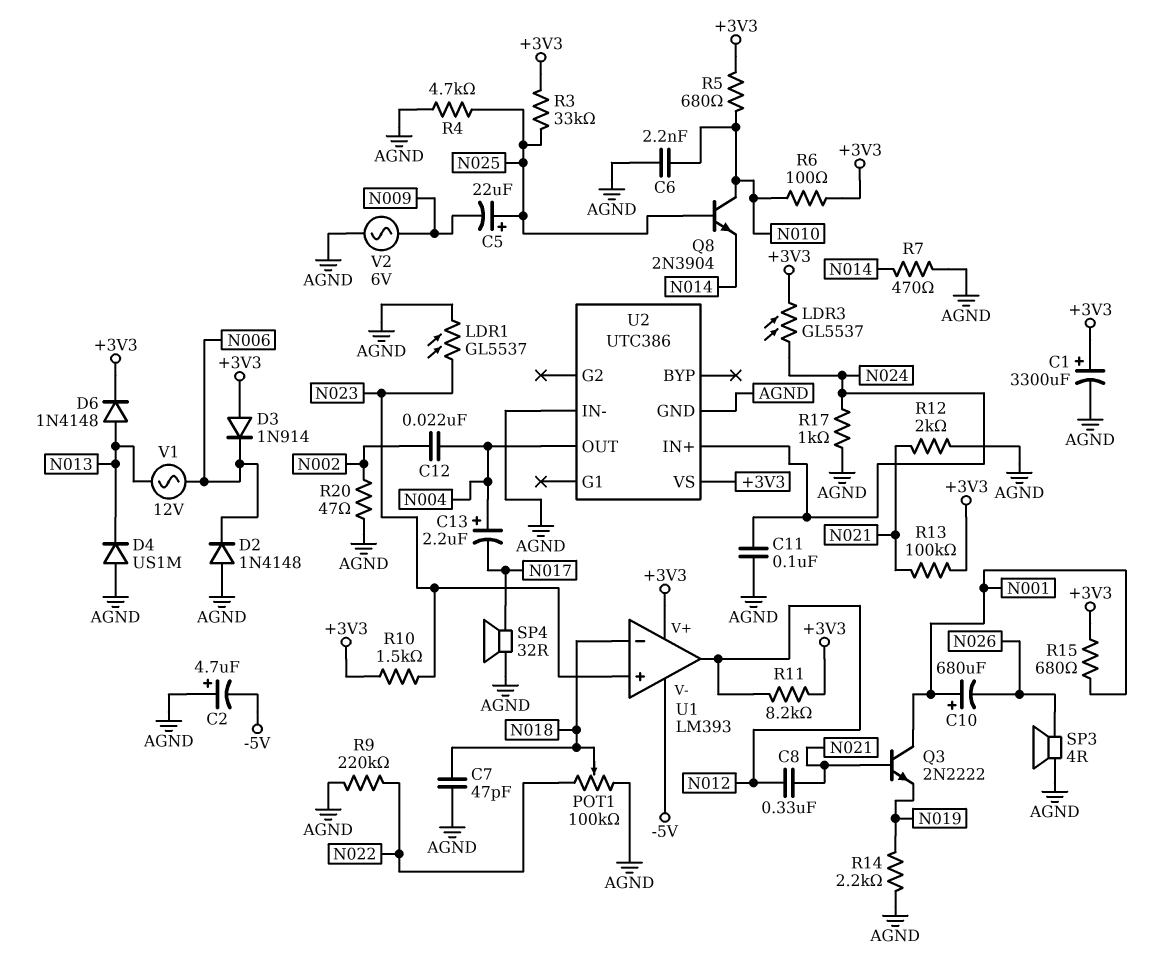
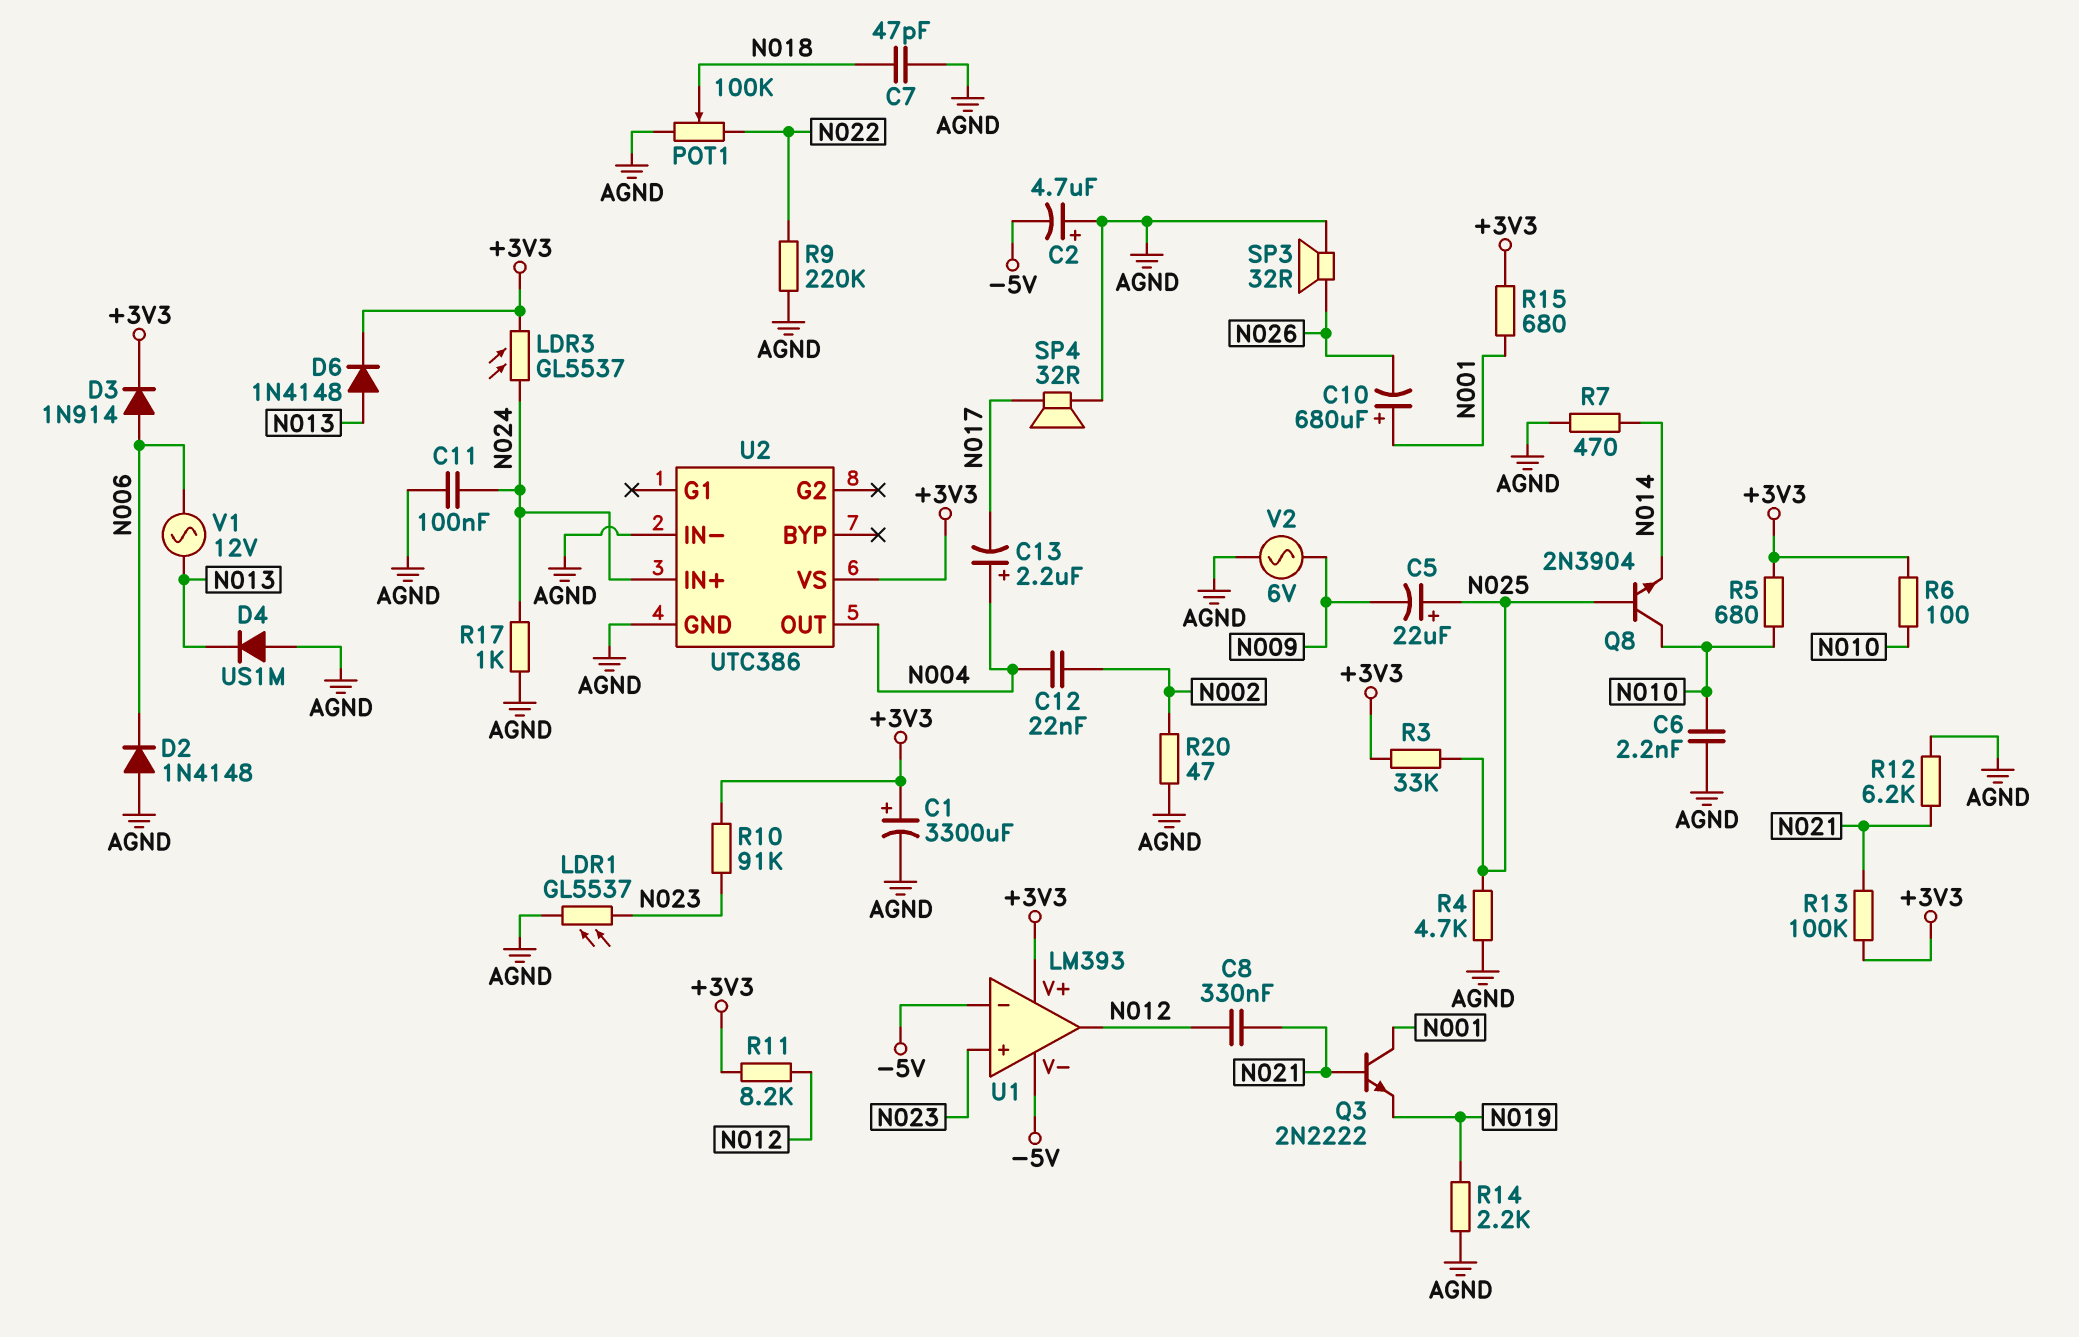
D3: diode 1N914 (A +3V3, K N006) -> diode 1N914 (A N006, K +3V3)
R10: 1.5k (+3V3, N023) -> 91k (+3V3, N023)
R12: 2k (AGND, N021) -> 6.2k (AGND, N021)
SP3: speaker 4R (AGND, N026) -> speaker 32R (AGND, N026)
U1 pin in-: N018 -> -5V

